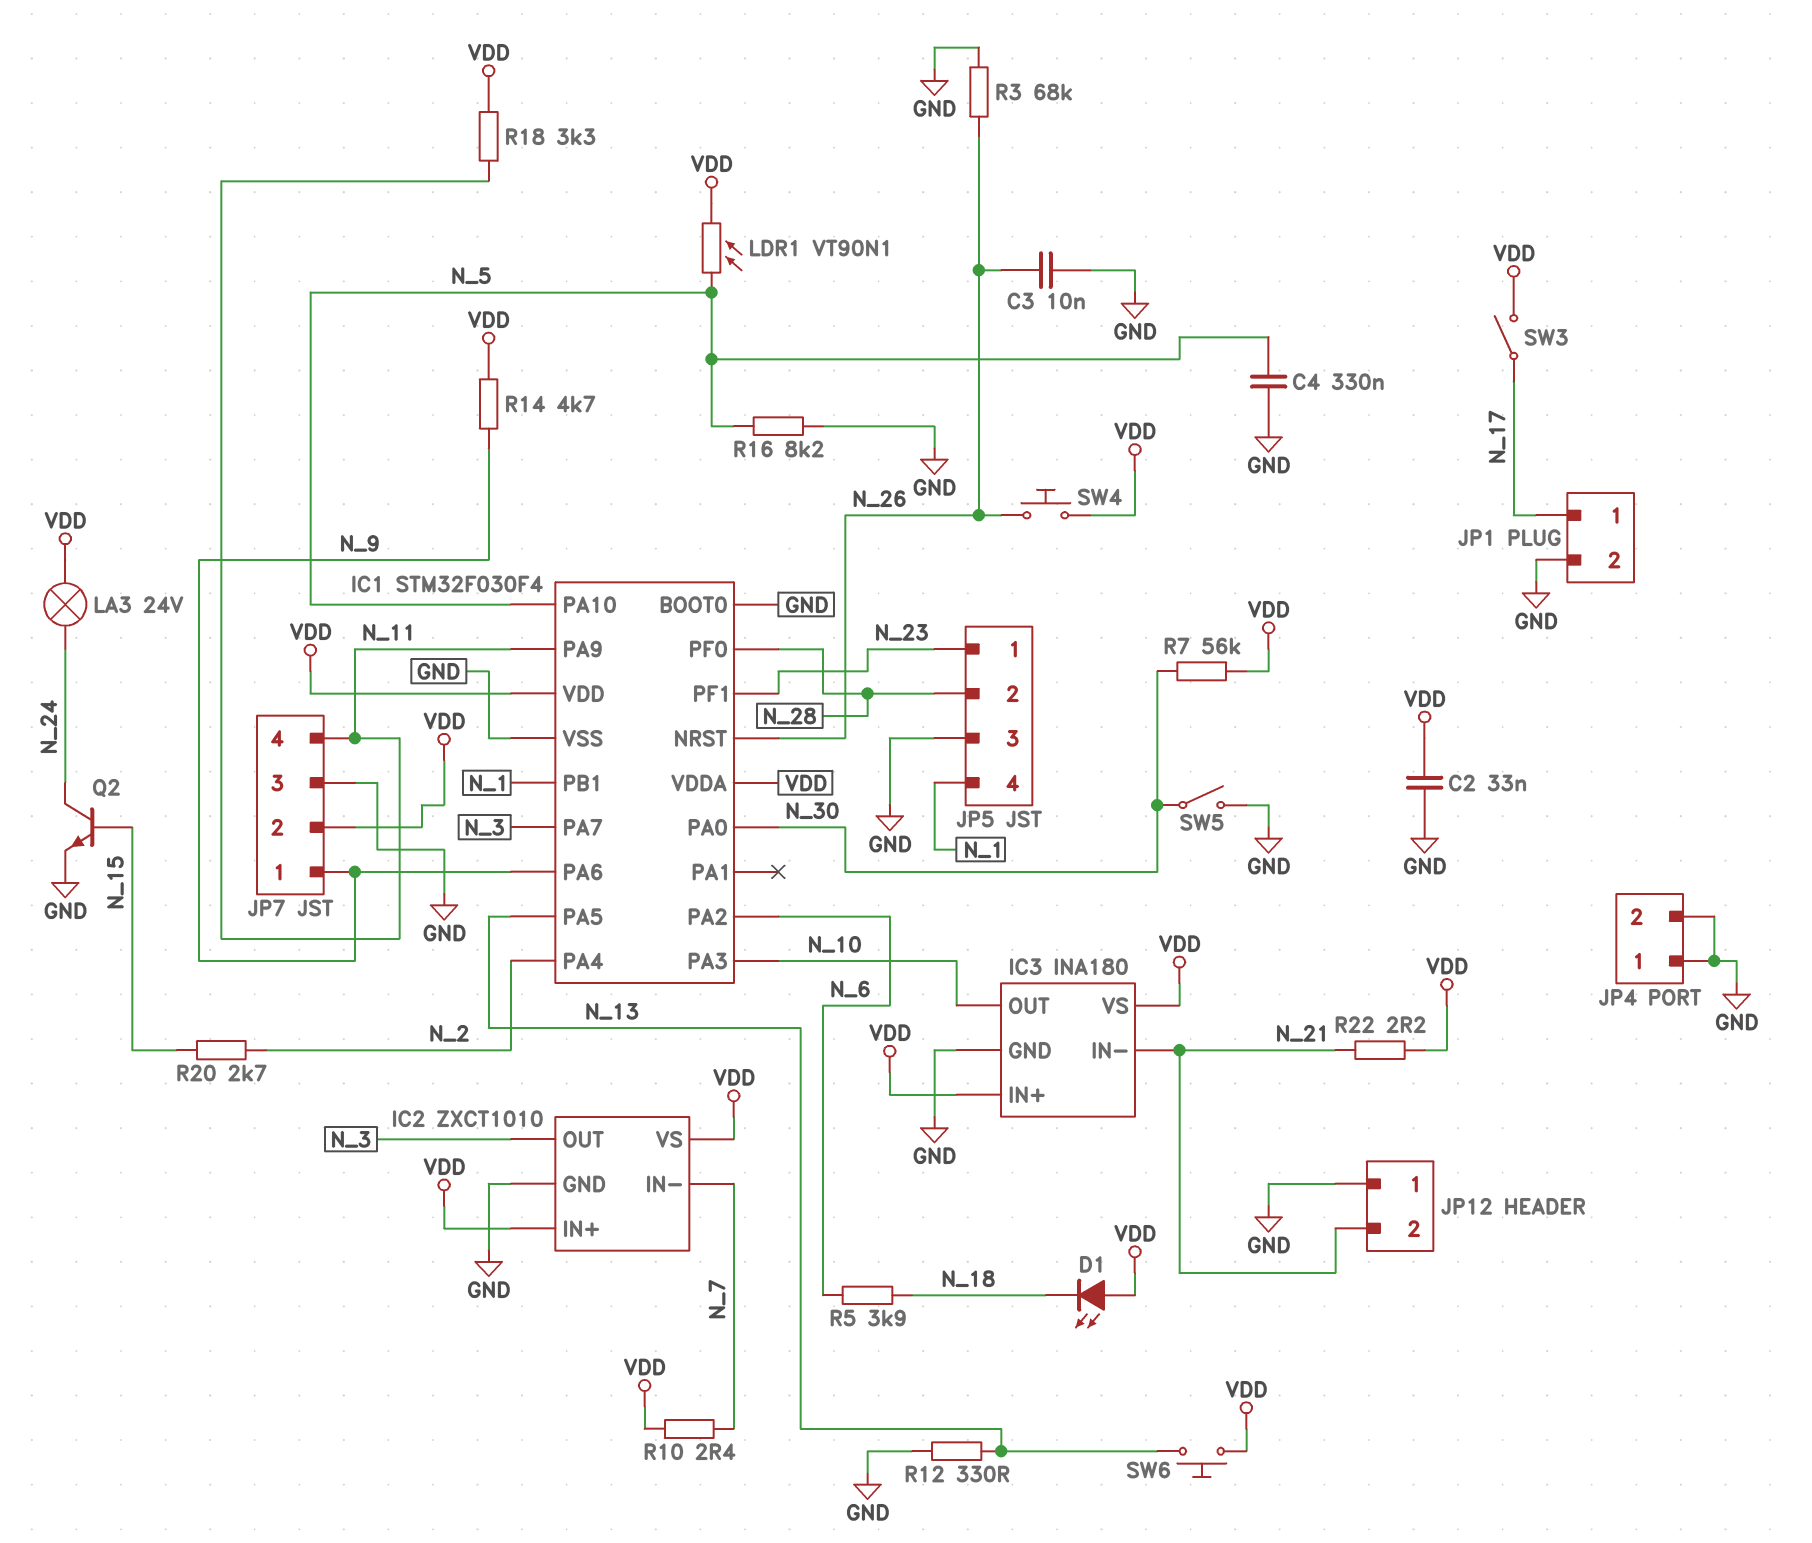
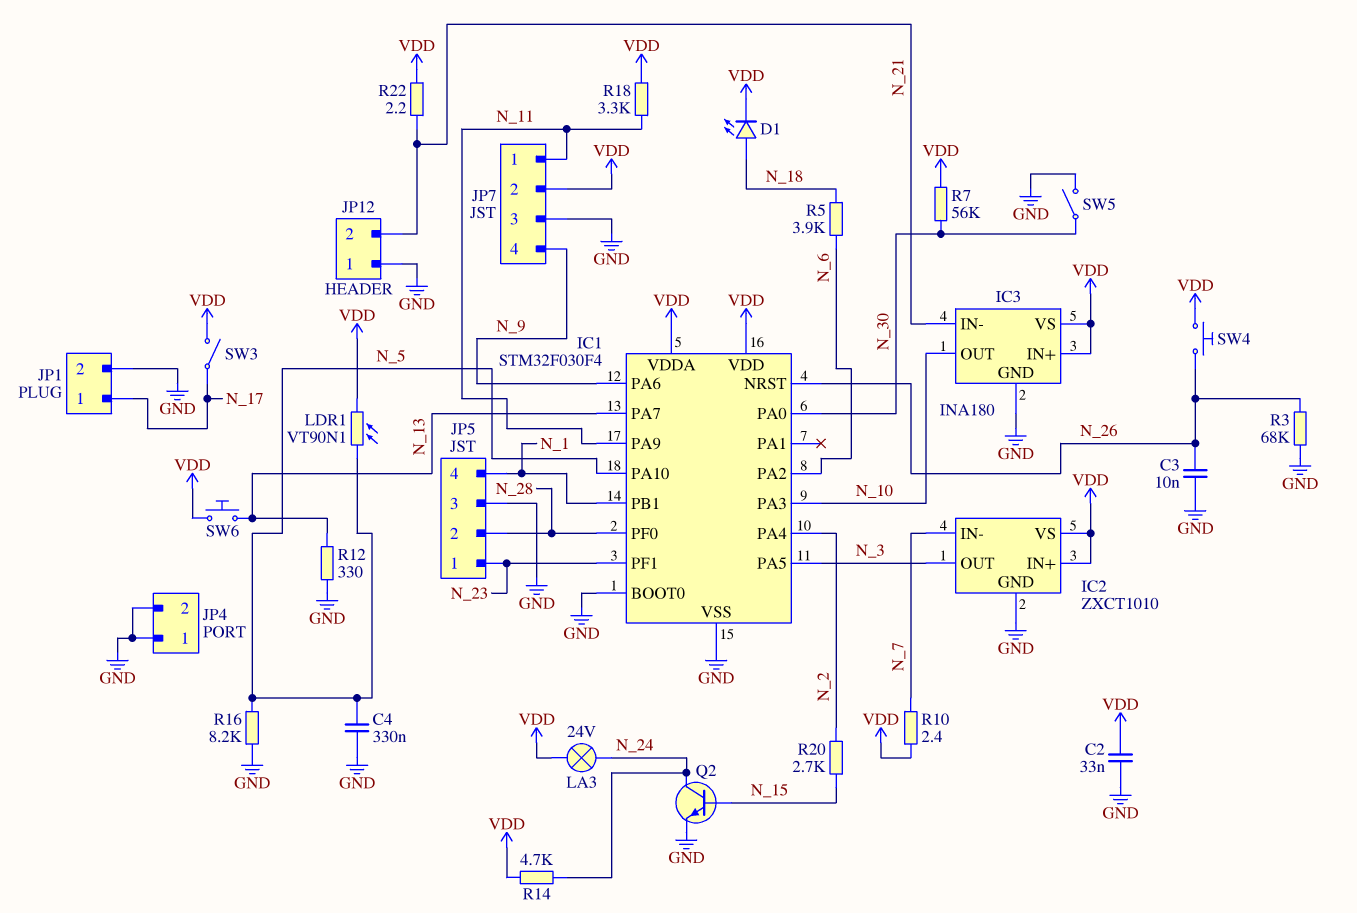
D1: LED (A VDD, K N_18) -> LED (A N_18, K VDD)
IC1 pin PA5: N_13 -> N_3
IC1 pin PA7: N_3 -> N_13
JP7 pin 1: N_9 -> N_11
JP7 pin 4: N_11 -> N_9
R14: 4.7k (N_9, VDD) -> 4.7k (N_24, VDD)

